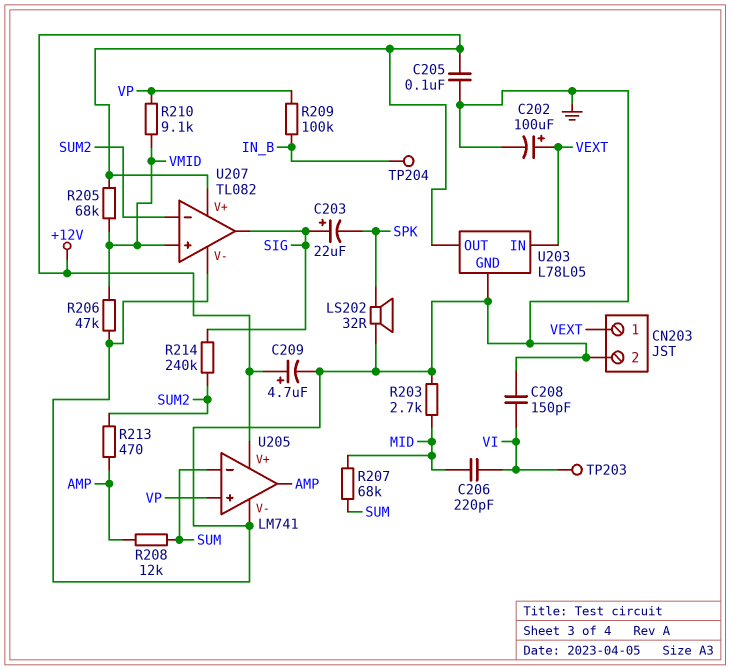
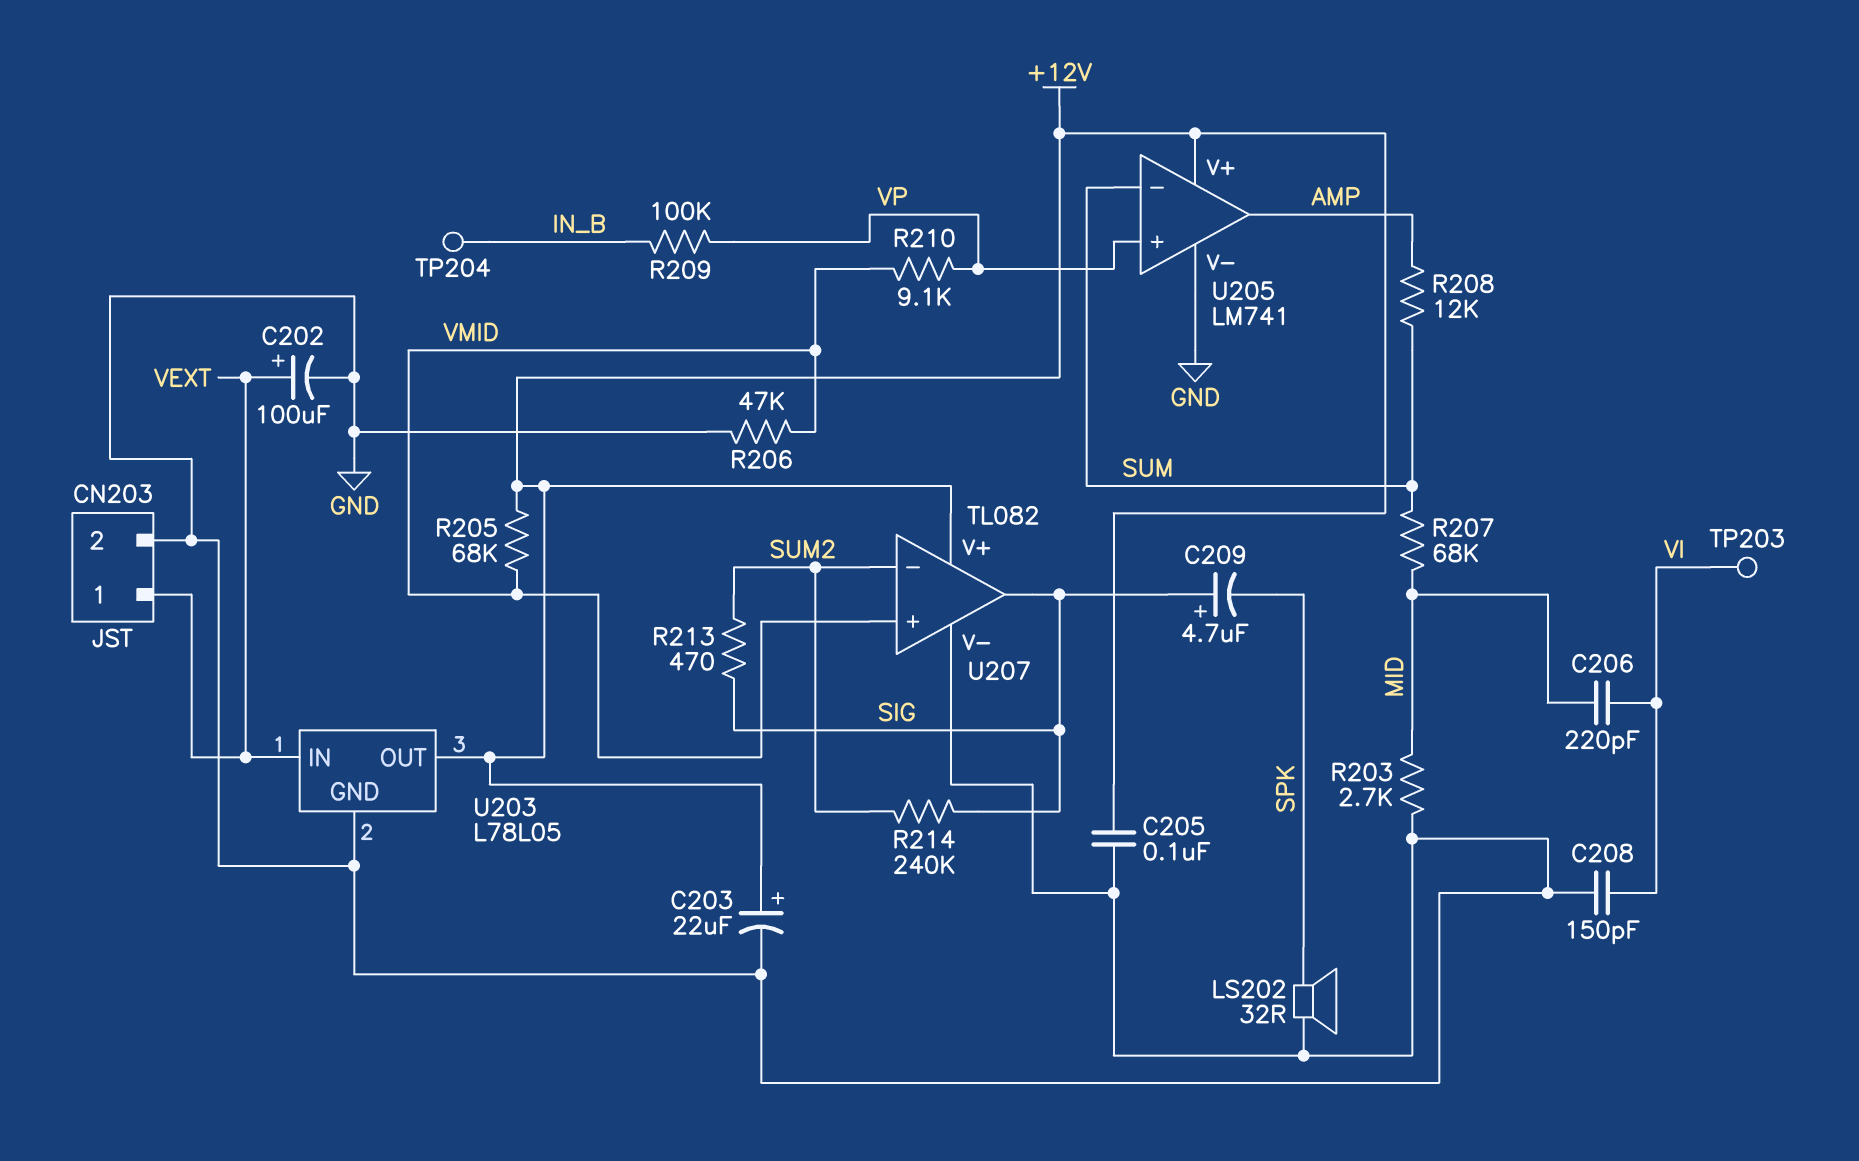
C203: 22uF (plus SIG, minus SPK) -> 22uF (plus +12V, minus GND)
C209: 4.7uF (plus +12V, minus GND) -> 4.7uF (plus SIG, minus SPK)
R213: 470 (AMP, SUM2) -> 470 (SIG, SUM2)

